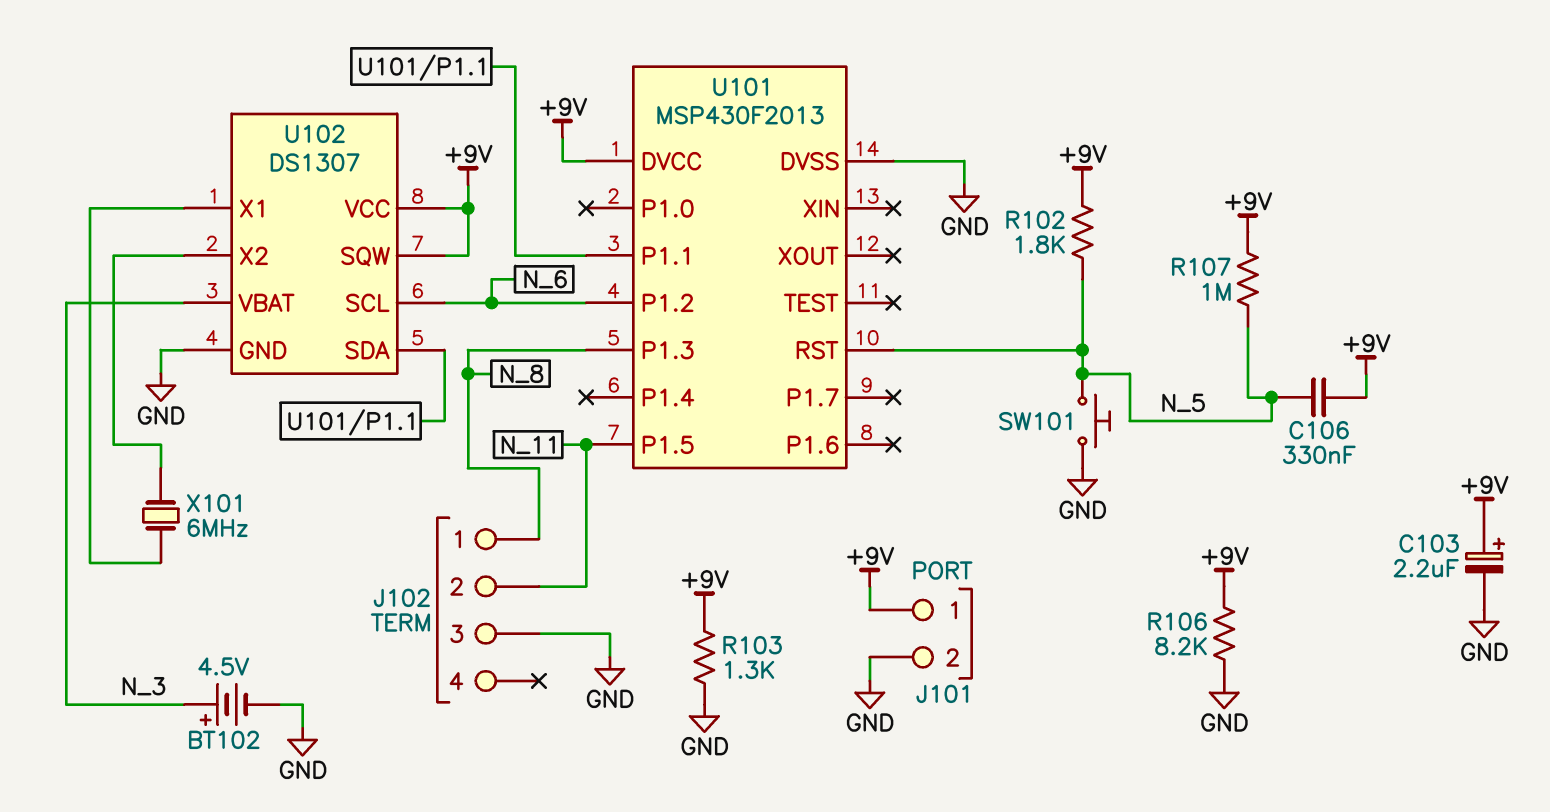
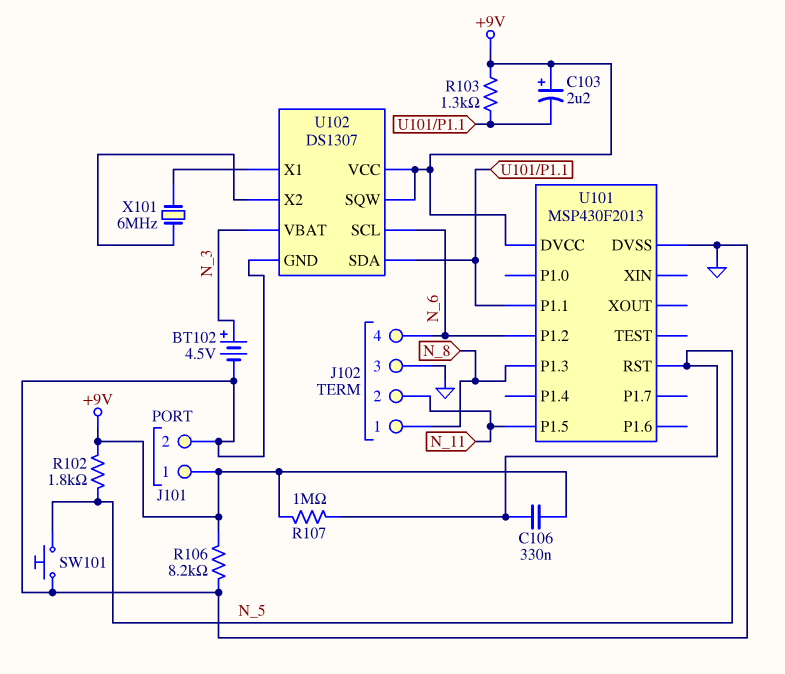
C103: 2.2uF (plus +9V, minus GND) -> 2.2uF (plus +9V, minus U101/P1.1)
J102 pin 4: none -> N_6
R103: 1.3k (+9V, GND) -> 1.3k (+9V, U101/P1.1)

